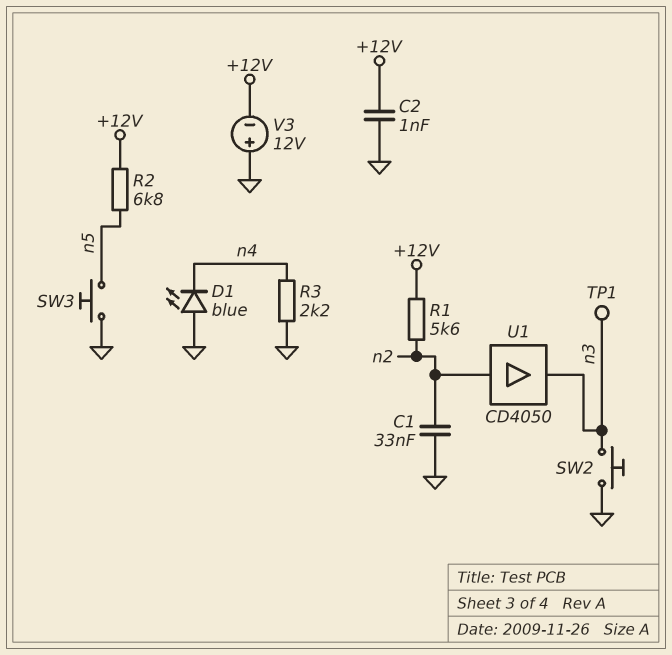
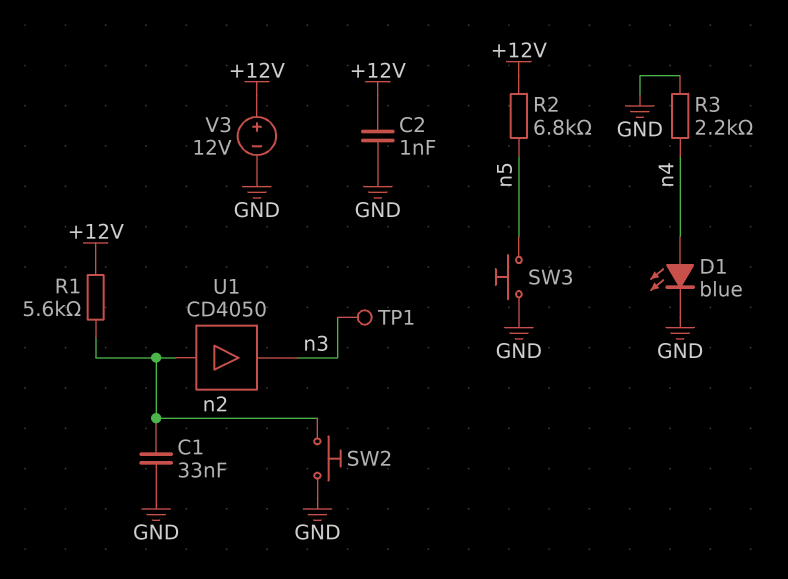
D1: LED blue (A GND, K n4) -> LED blue (A n4, K GND)
SW2: button (GND, n3) -> button (GND, n2)
V3: 12V (plus GND, minus +12V) -> 12V (plus +12V, minus GND)

